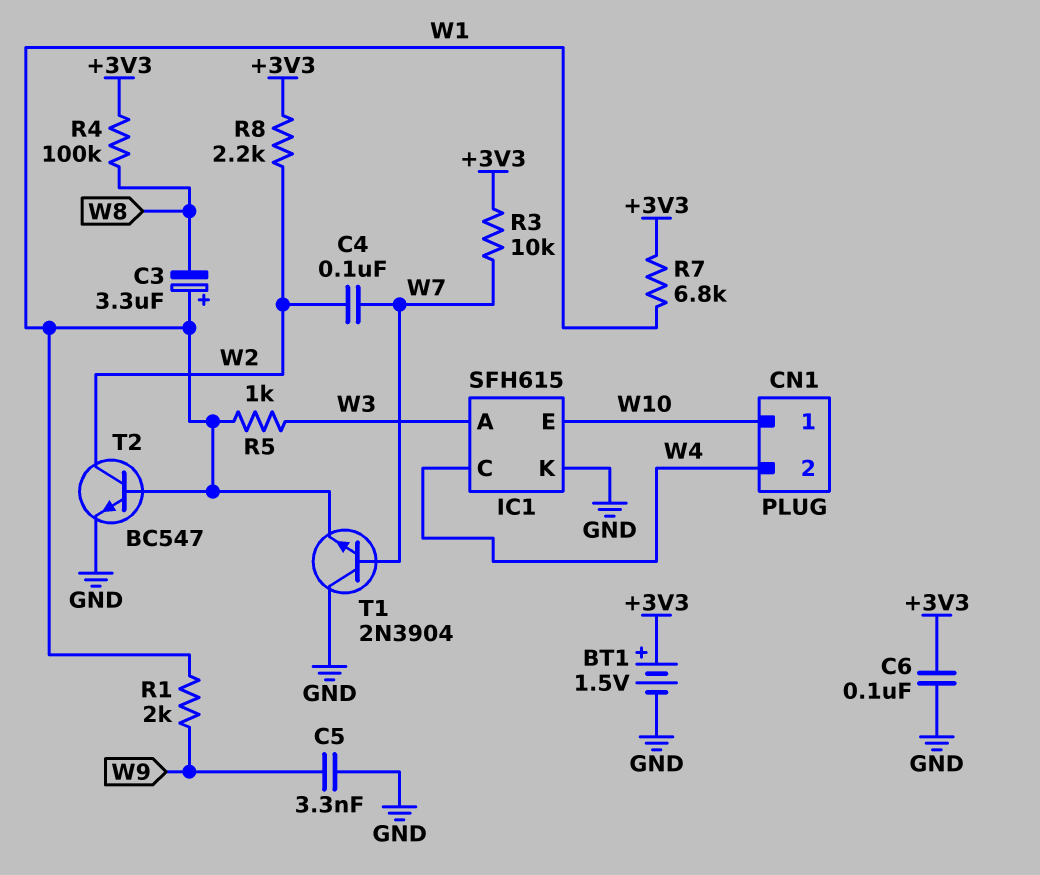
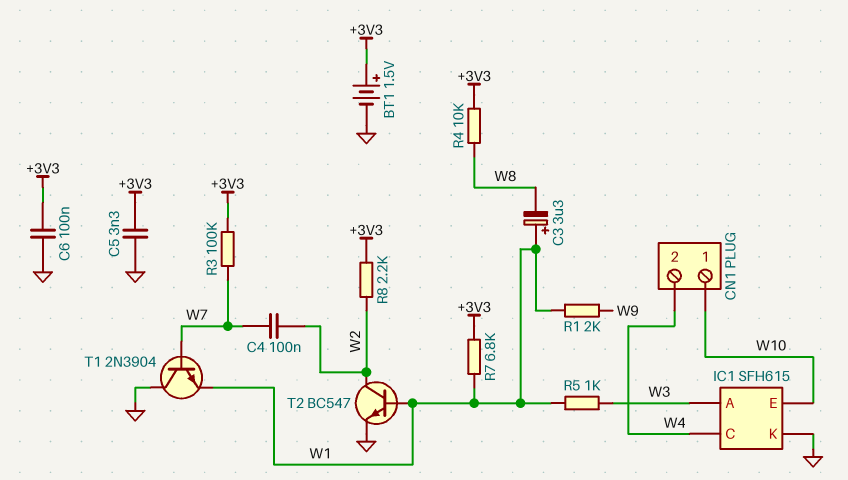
C5: 3.3nF (GND, W9) -> 3.3nF (+3V3, GND)
R3: 10k (+3V3, W7) -> 100k (+3V3, W7)
R4: 100k (+3V3, W8) -> 10k (+3V3, W8)

